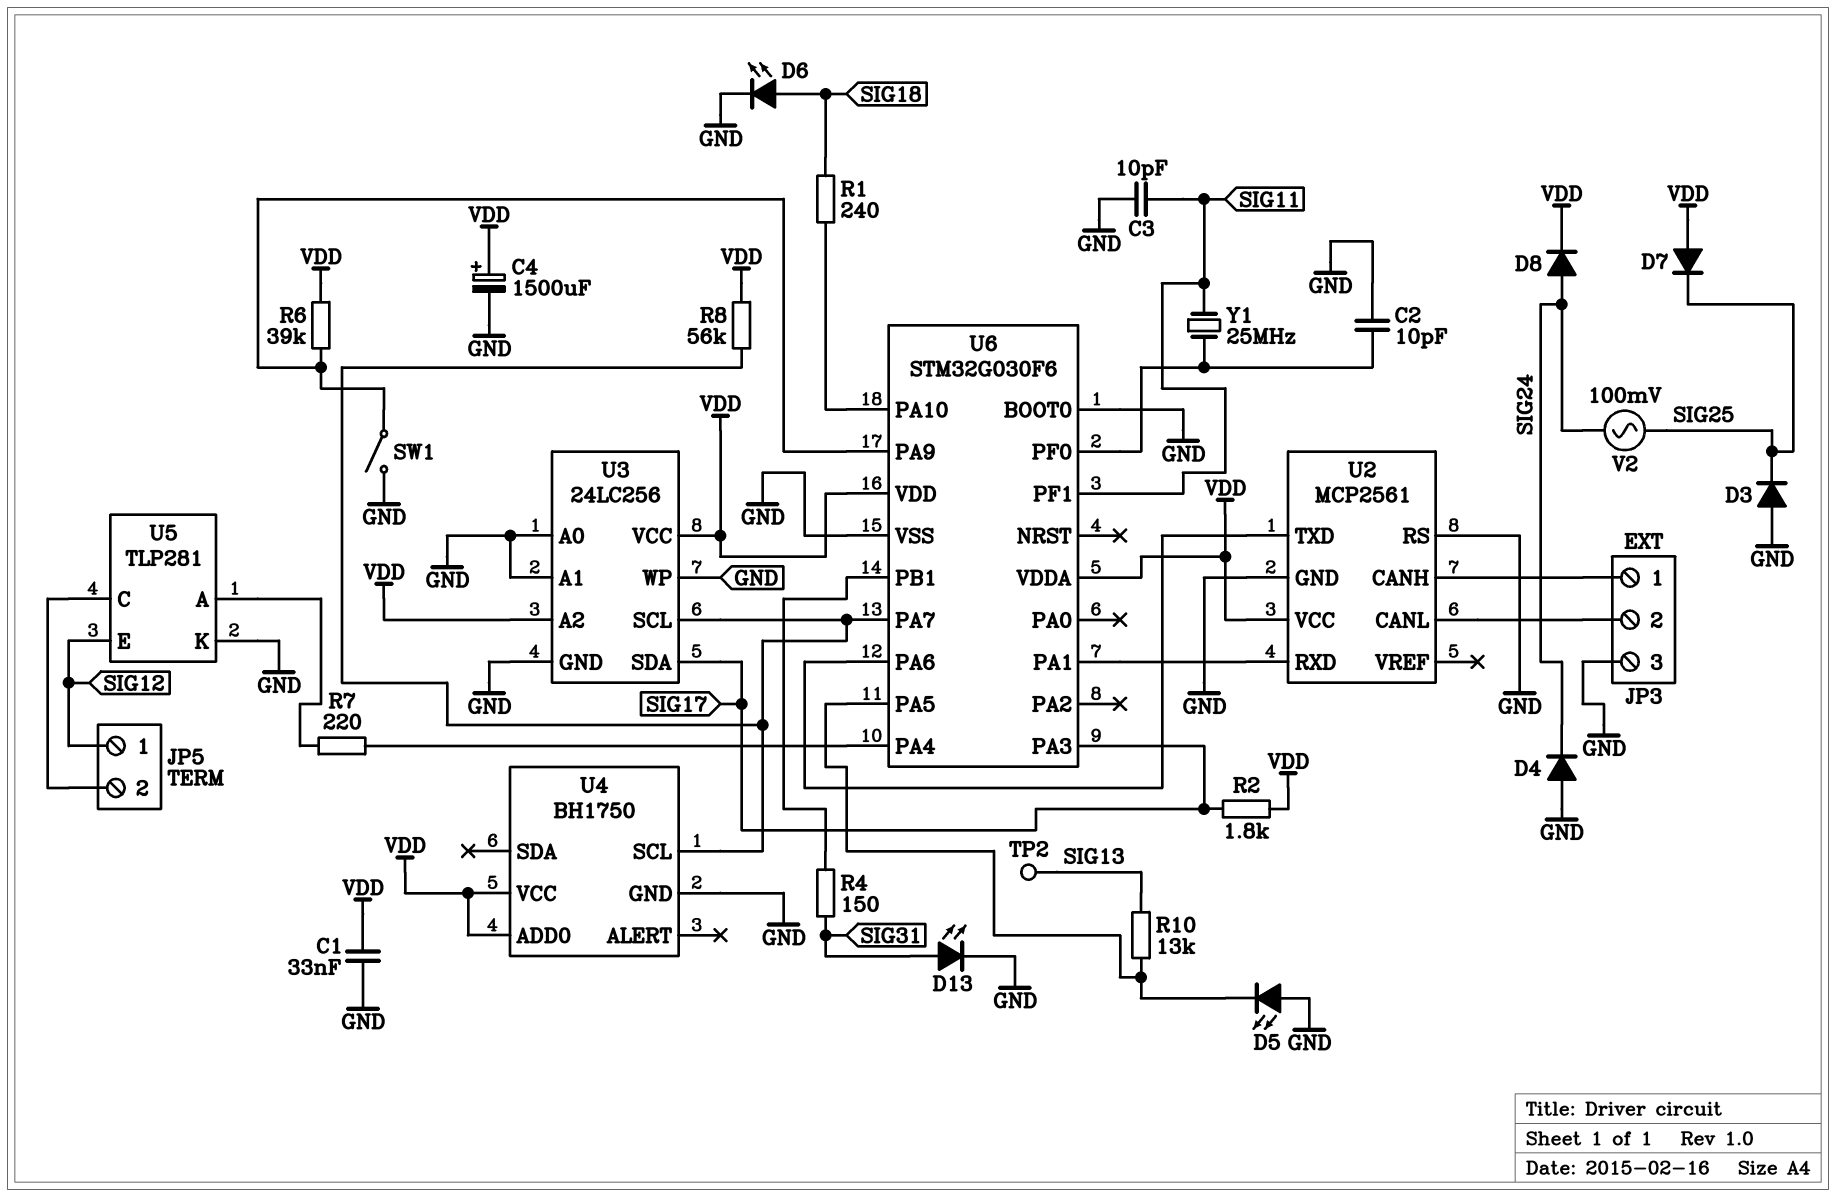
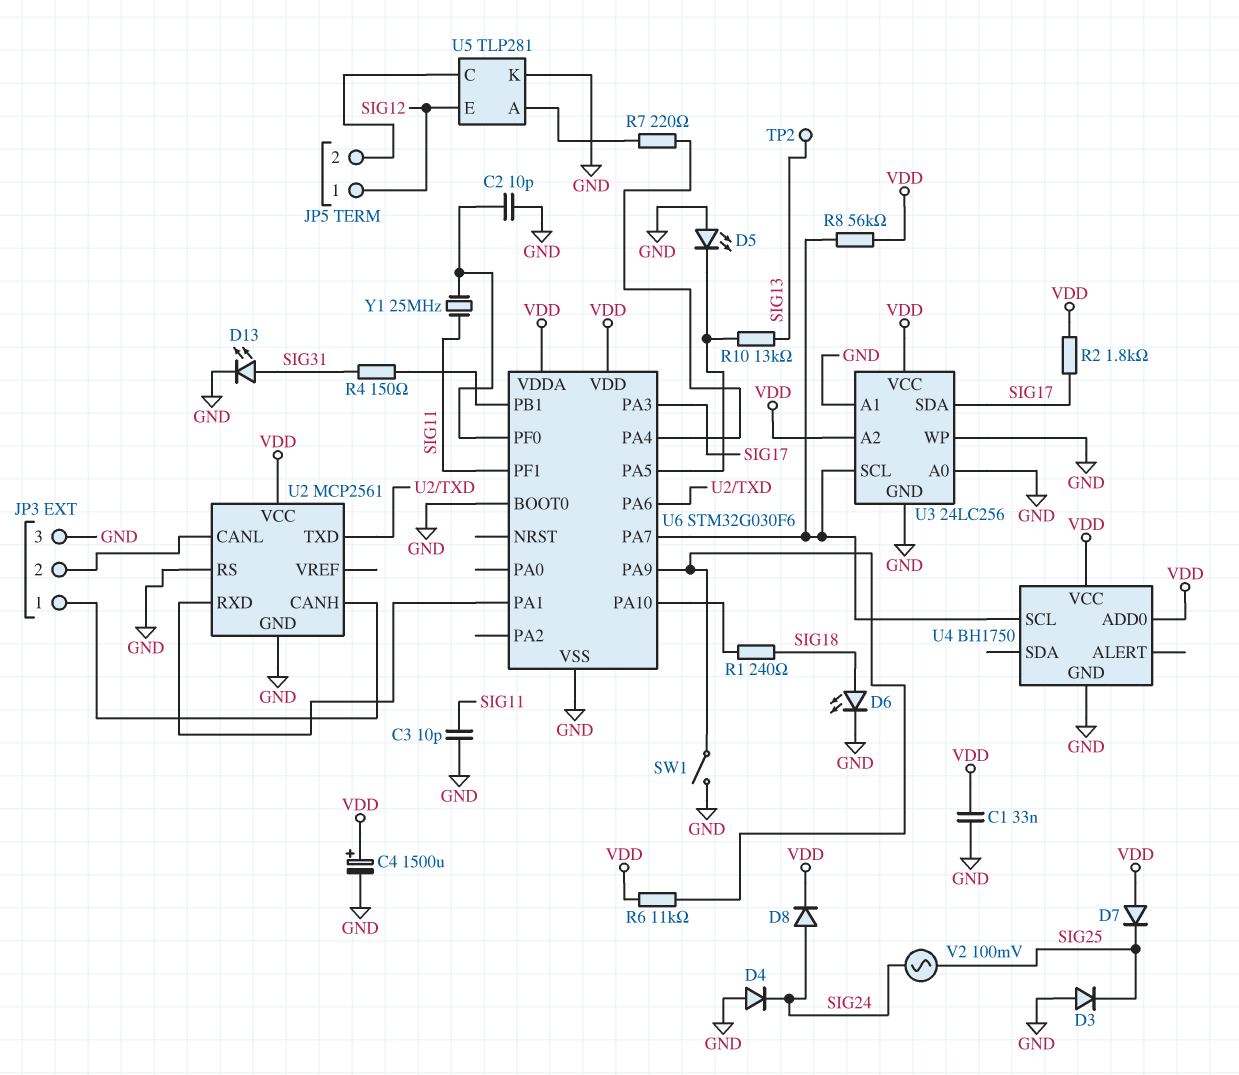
R6: 39k (U6/PA9, VDD) -> 11k (U6/PA9, VDD)

